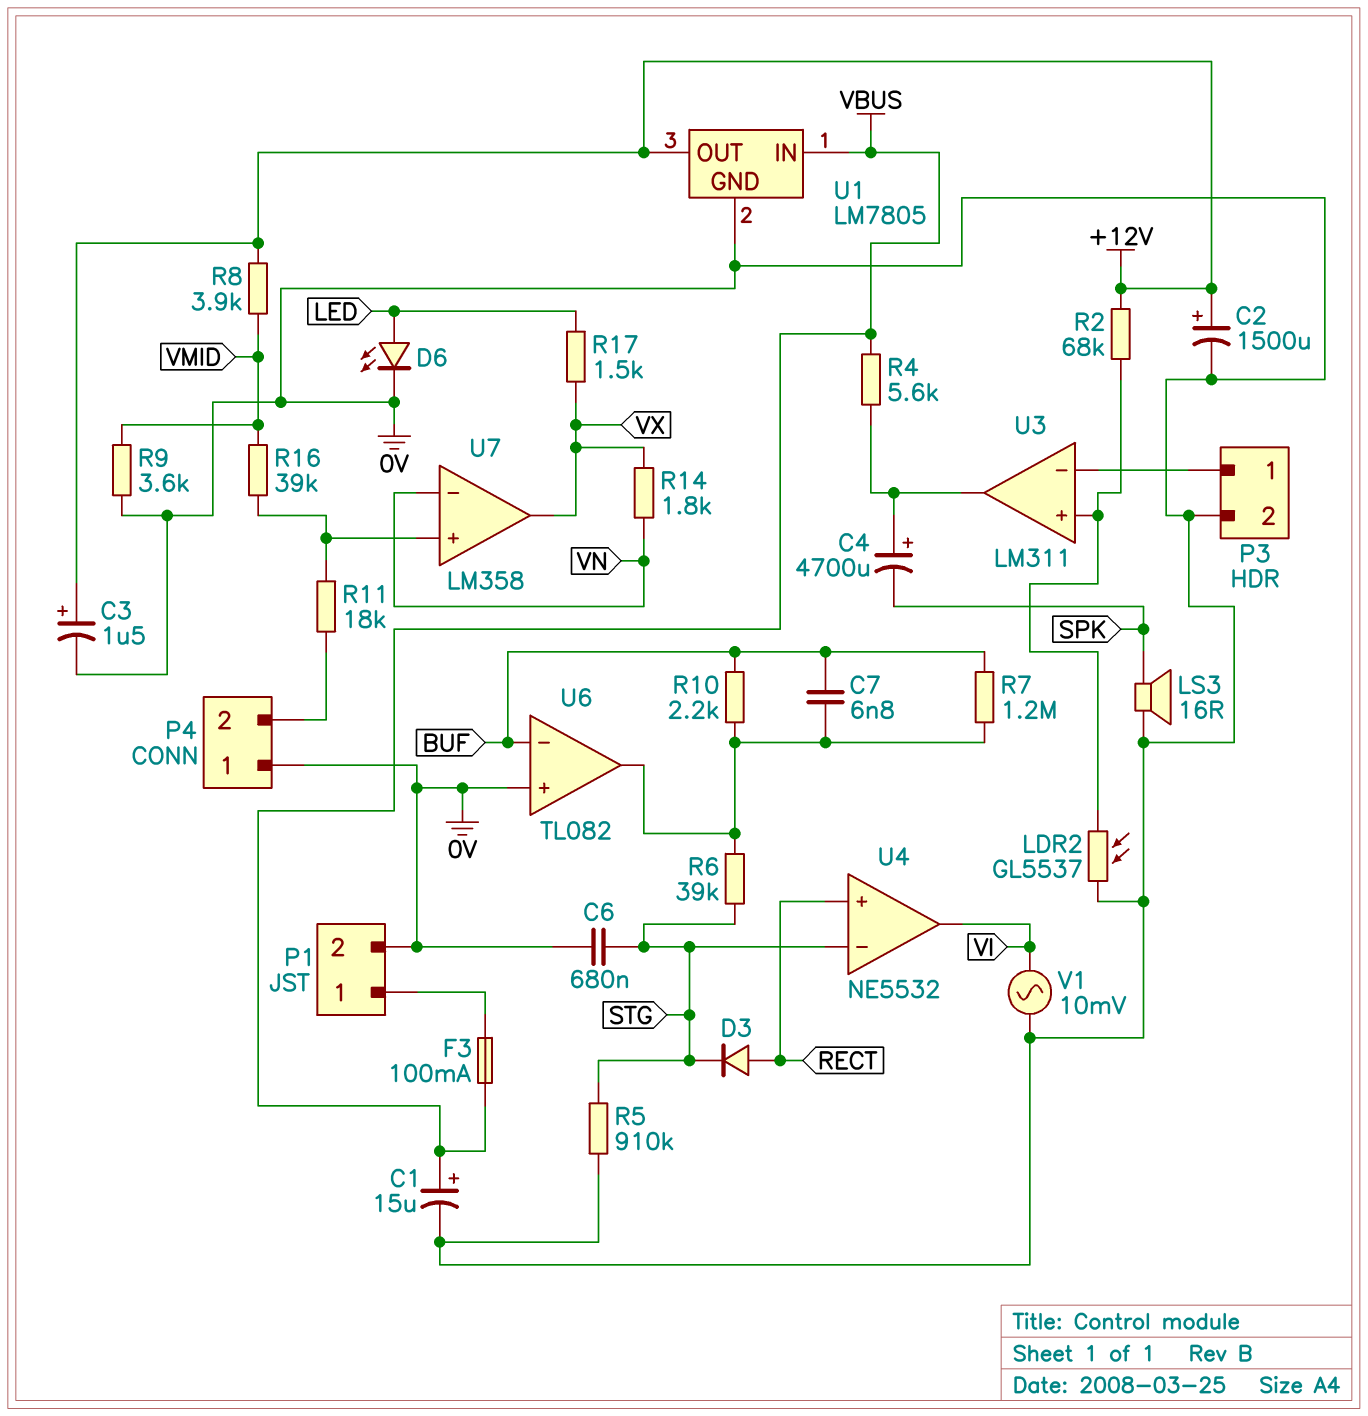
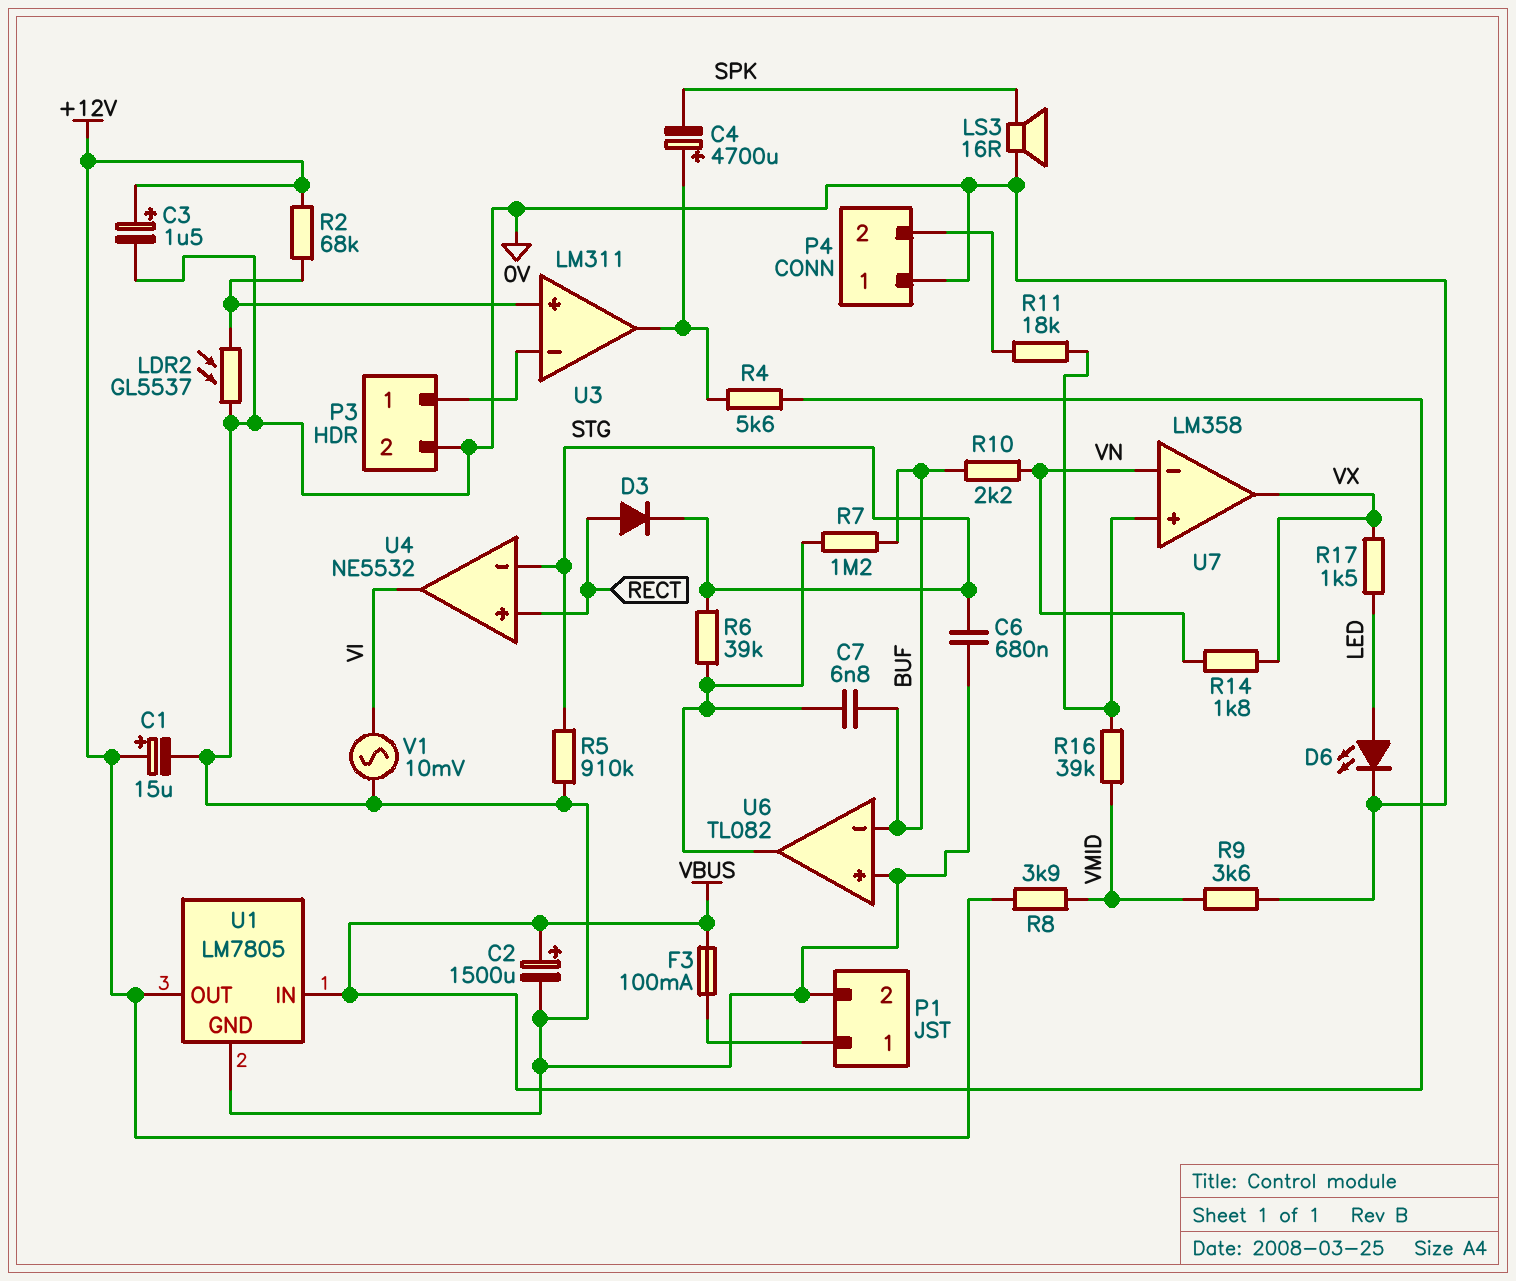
C1: 15uF (plus VBUS, minus 0V) -> 15uF (plus +12V, minus 0V)
C2: 1500uF (plus +12V, minus 0V) -> 1500uF (plus VBUS, minus 0V)
R10: 2.2k (BUF, U6/out) -> 2.2k (BUF, VN)

